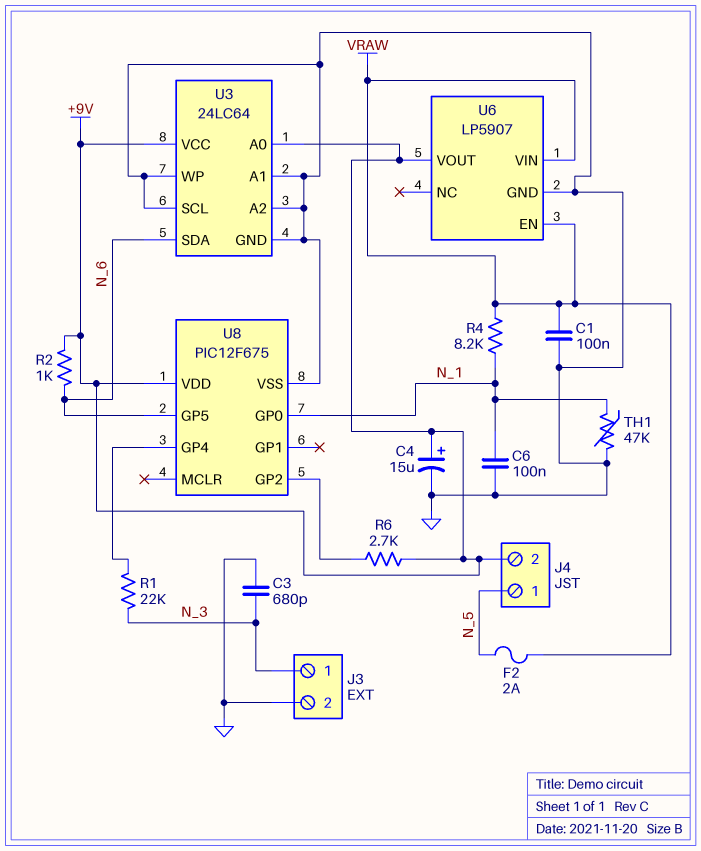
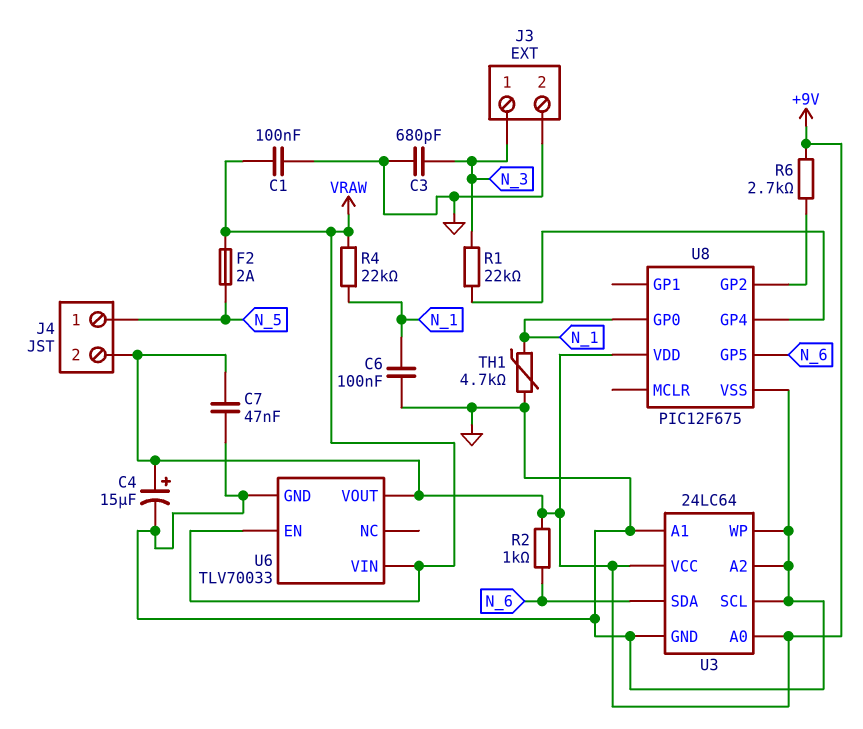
C7: none -> 47nF (+9V, GND)
R4: 8.2k (N_1, VRAW) -> 22k (N_1, VRAW)
TH1: 47k (GND, N_1) -> 4.7k (GND, N_1)
U6: LP5907 -> TLV70033

